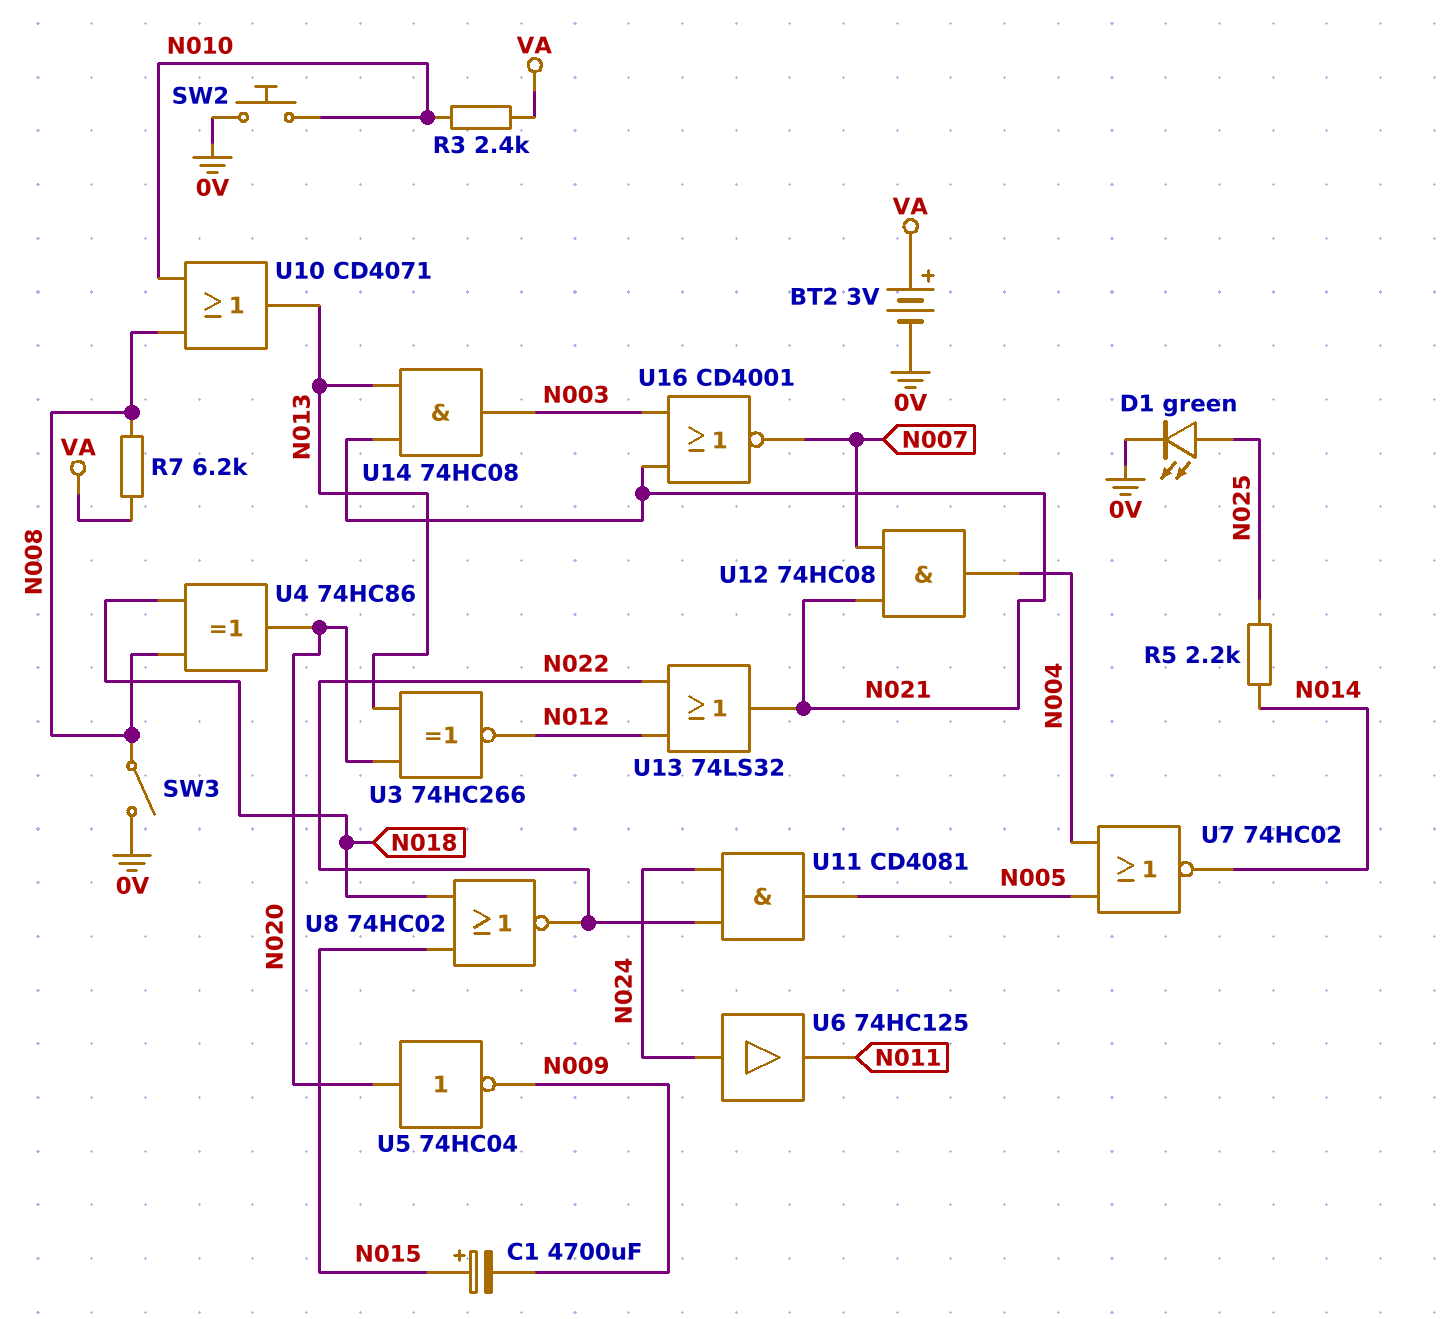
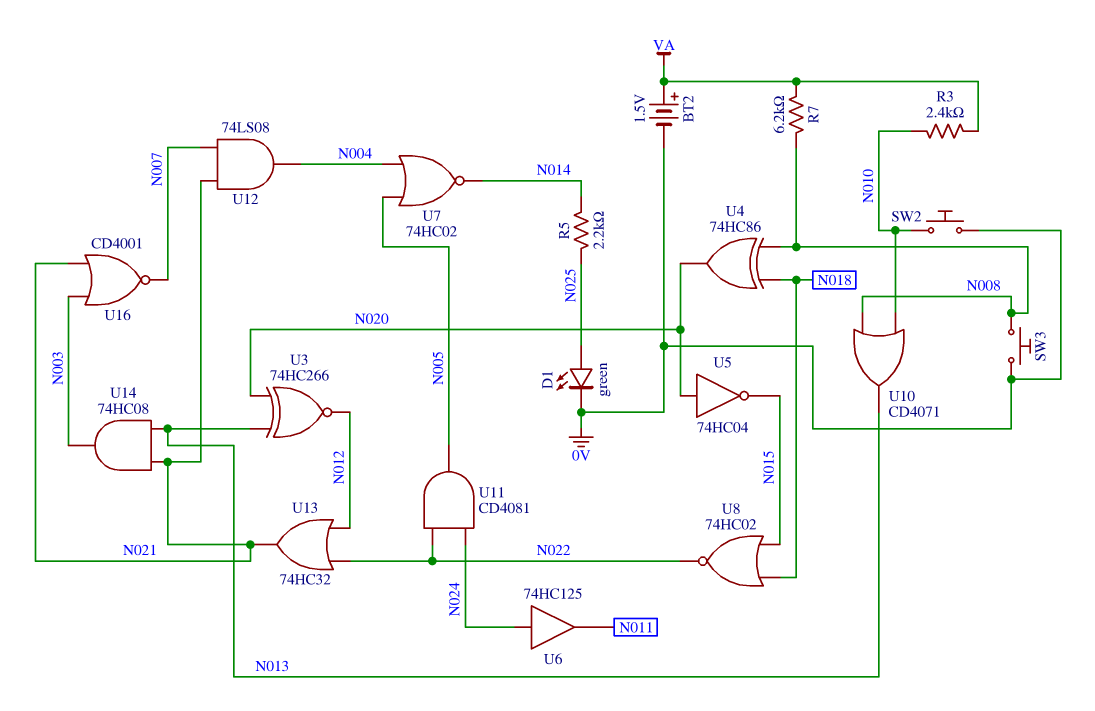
BT2: 3V (plus VA, minus 0V) -> 1.5V (plus VA, minus 0V)
C1: 4700uF (plus N015, minus N009) -> none
SW3: switch (0V, N008) -> button (0V, N008)
U5: NOT 74HC04 (in N020, out N009) -> NOT 74HC04 (in N020, out N015)
U12: AND 74HC08 (in N007, in N021, out N004) -> AND 74LS08 (in N007, in N021, out N004)
U13: OR 74LS32 (in N012, in N022, out N021) -> OR 74HC32 (in N012, in N022, out N021)

